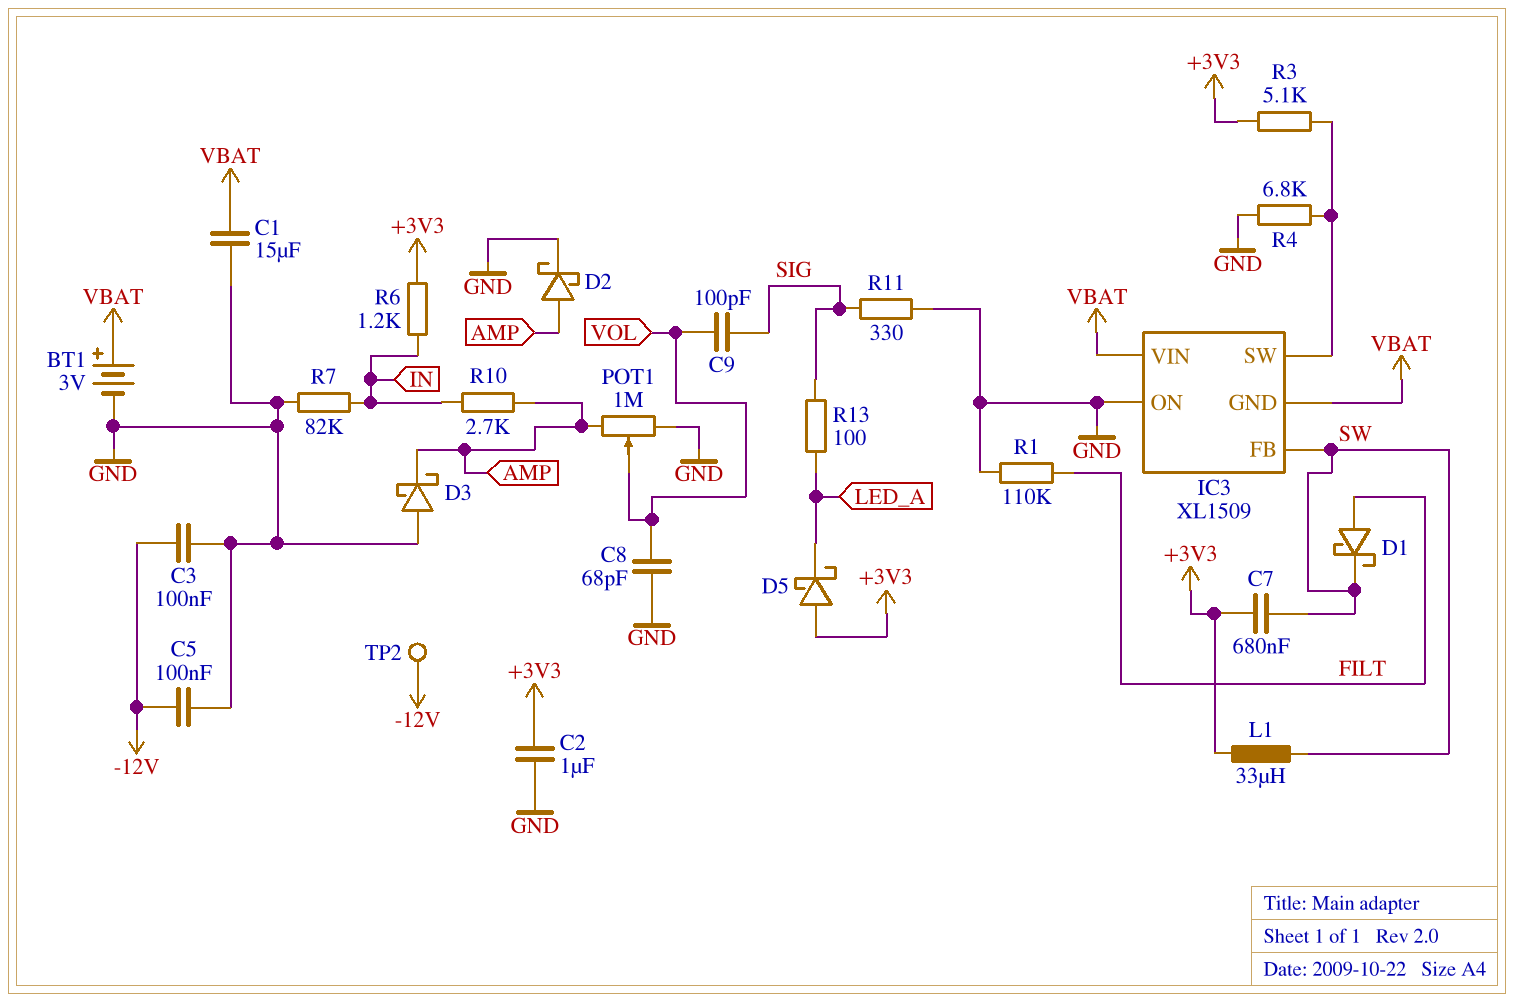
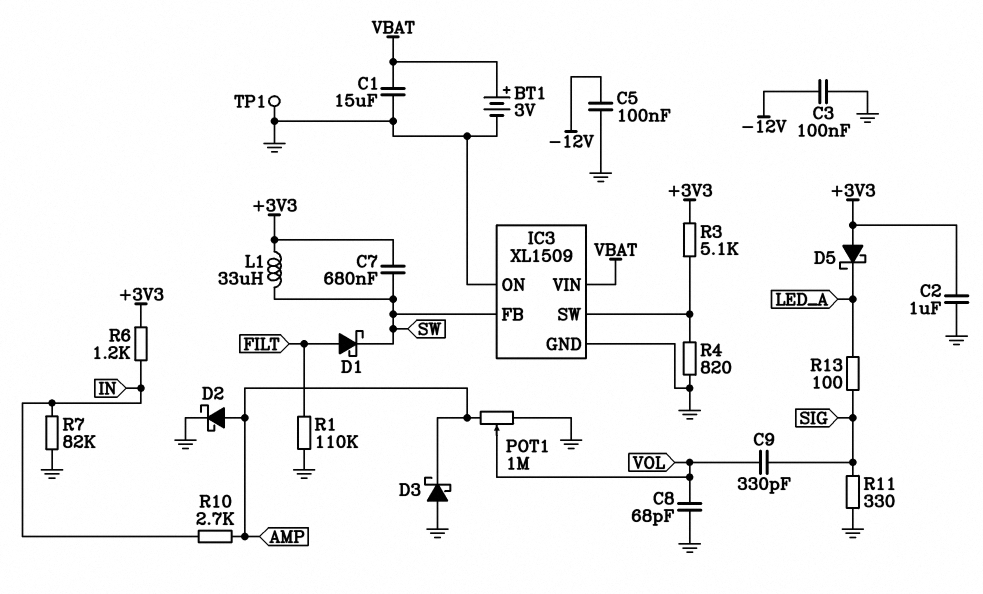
C9: 100pF (SIG, VOL) -> 330pF (SIG, VOL)
IC3 pin GND: VBAT -> GND
R4: 6.8k (GND, IC3/SW) -> 820 (GND, IC3/SW)
TP1: none -> test point (GND)
TP2: test point (-12V) -> none

